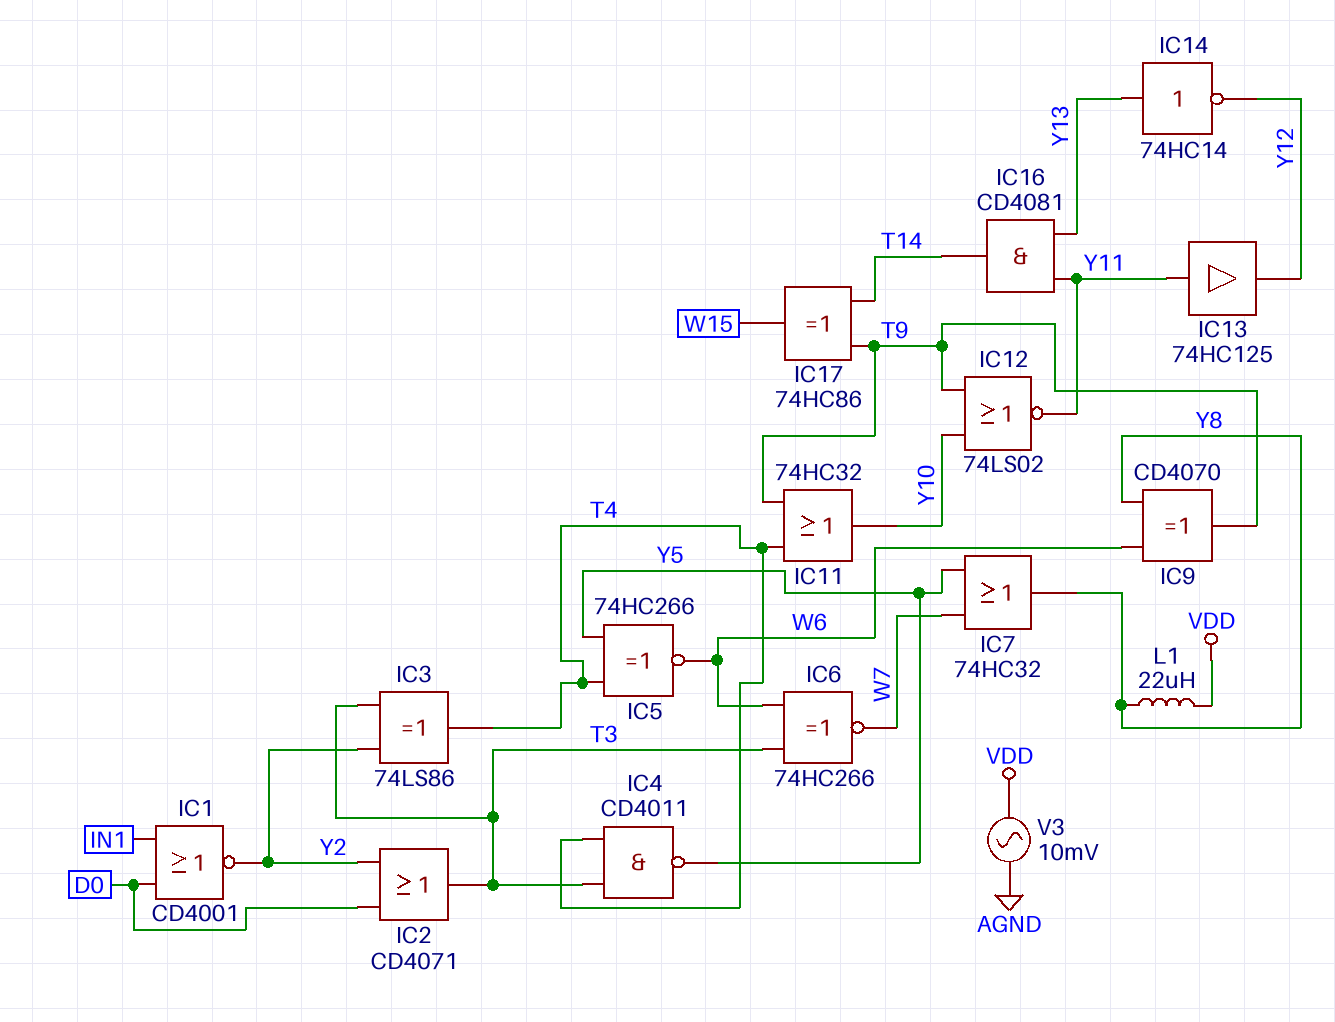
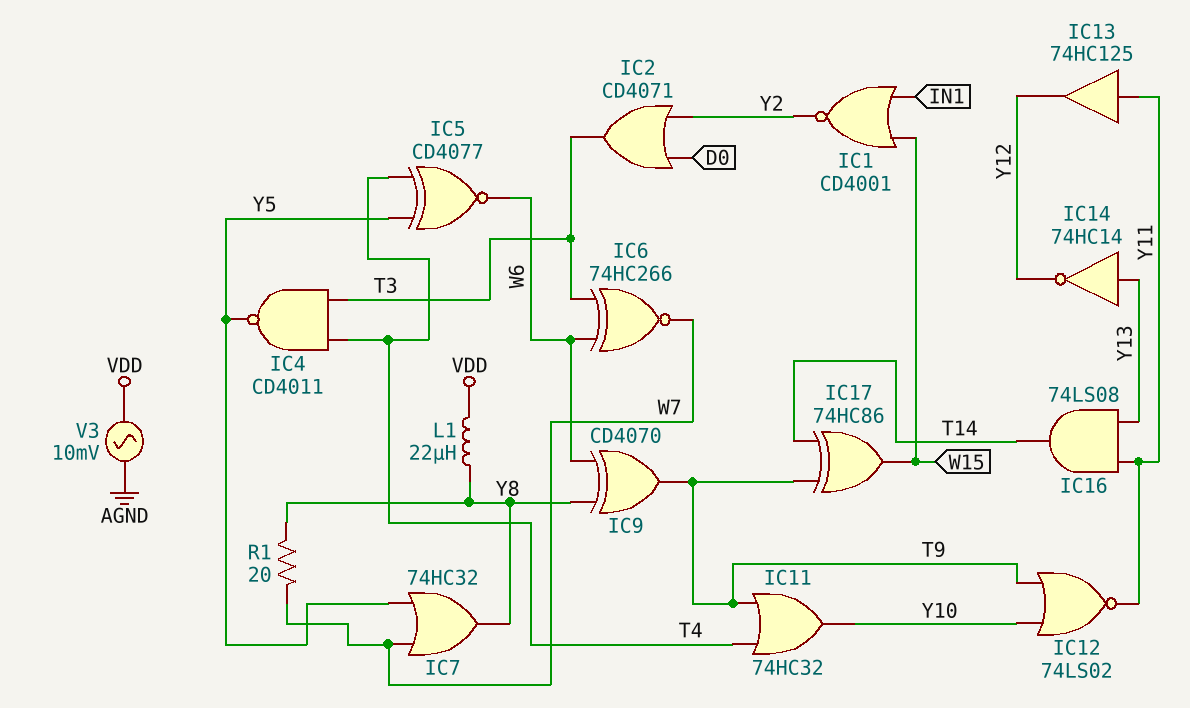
IC1: NOR CD4001 (in D0, in IN1, out Y2) -> NOR CD4001 (in IN1, in W15, out Y2)
IC3: XOR 74LS86 (in T3, in Y2, out T4) -> none
IC5: XNOR 74HC266 (in T4, in Y5, out W6) -> XNOR CD4077 (in T4, in Y5, out W6)
IC16: AND CD4081 (in Y11, in Y13, out T14) -> AND 74LS08 (in Y11, in Y13, out T14)
R1: none -> 20 (W7, Y8)

